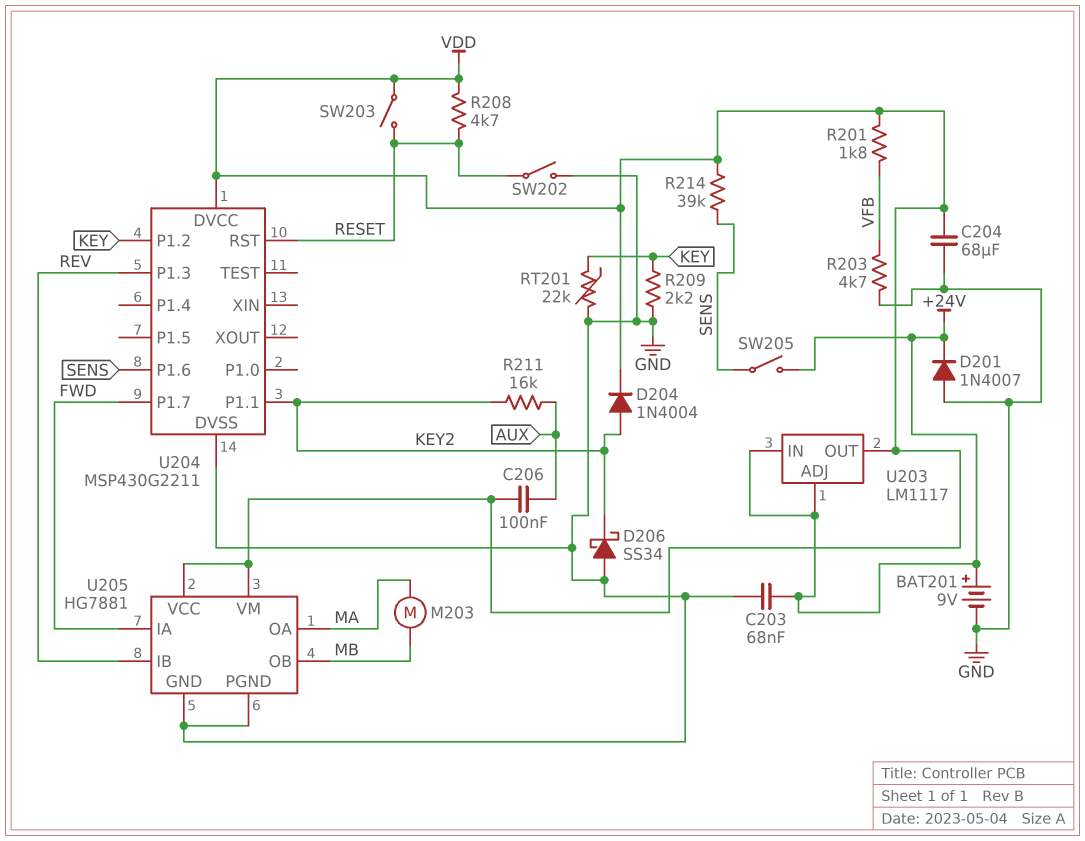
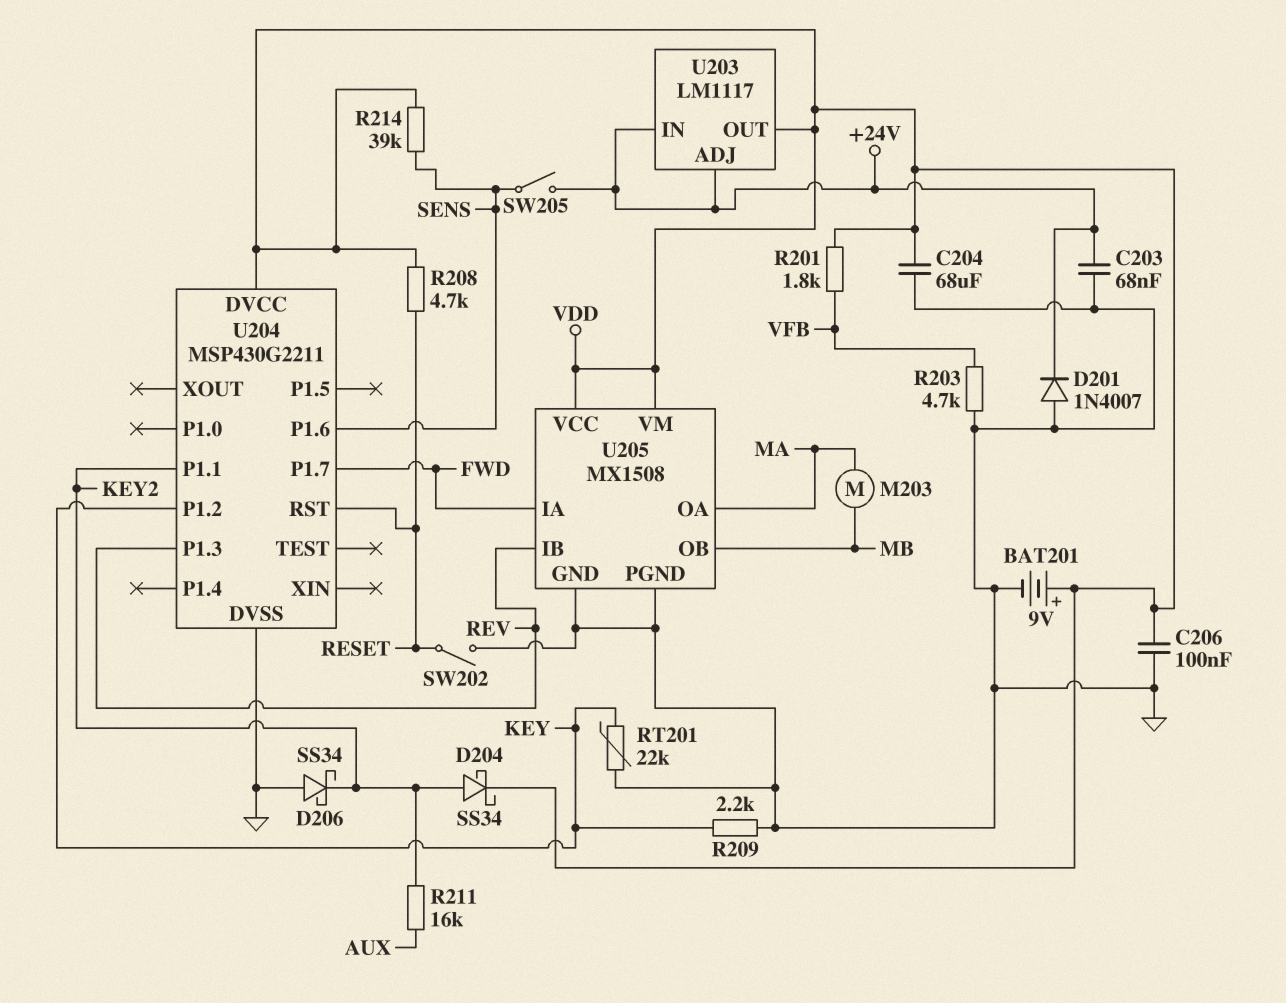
BAT201: 9V (plus +24V, minus GND) -> 9V (plus VDD, minus GND)
C206: 100nF (AUX, VDD) -> 100nF (GND, VDD)
D204: diode 1N4004 (A KEY2, K VDD) -> schottky SS34 (A KEY2, K VDD)
SW203: switch (RESET, VDD) -> none
U205: HG7881 -> MX1508

